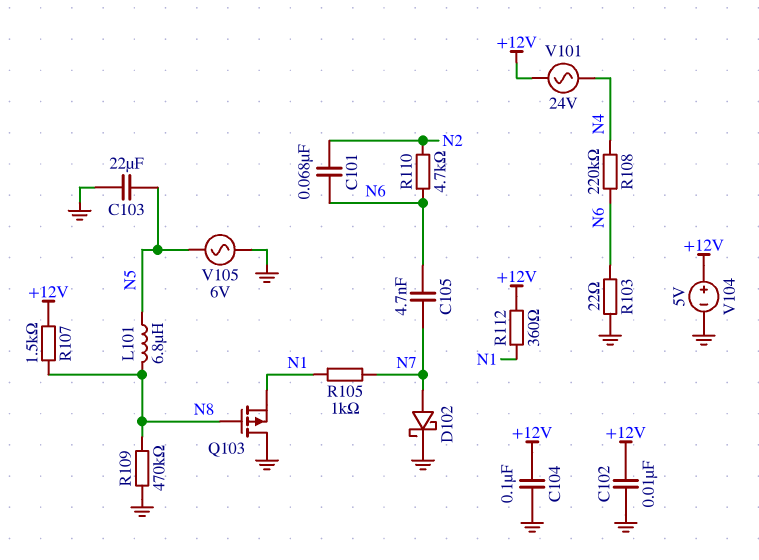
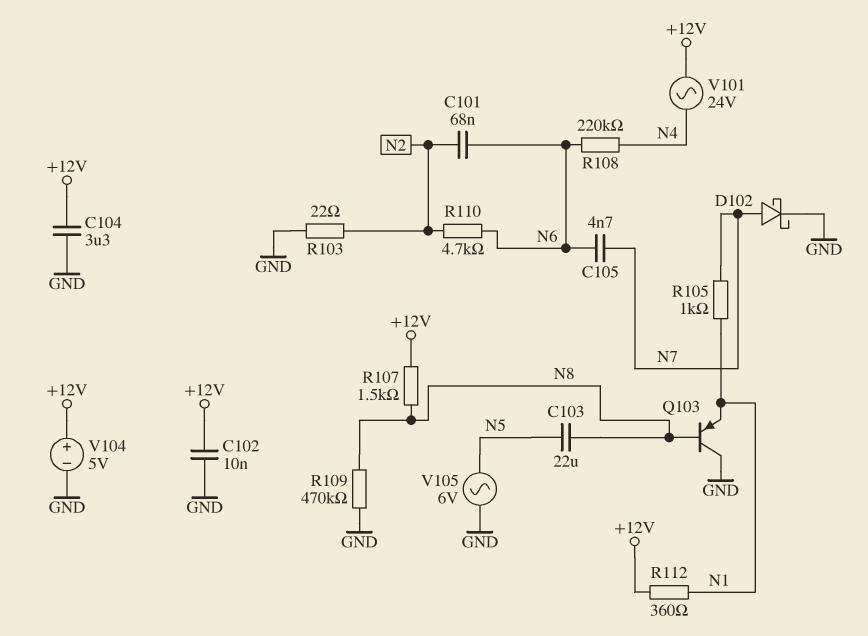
C103: 22uF (GND, N5) -> 22uF (N5, N8)
C104: 100nF (+12V, GND) -> 3.3uF (+12V, GND)
L101: 6.8uH (N5, N8) -> none
Q103: PMOS (G N8, D GND, S N1) -> PNP (B N8, C GND, E N1)
R103: 22 (GND, N6) -> 22 (GND, N2)

